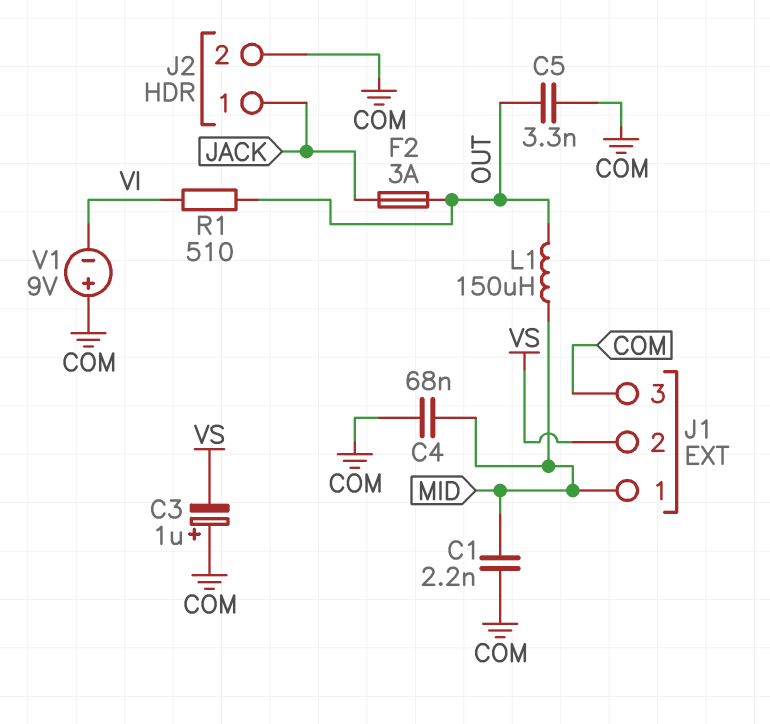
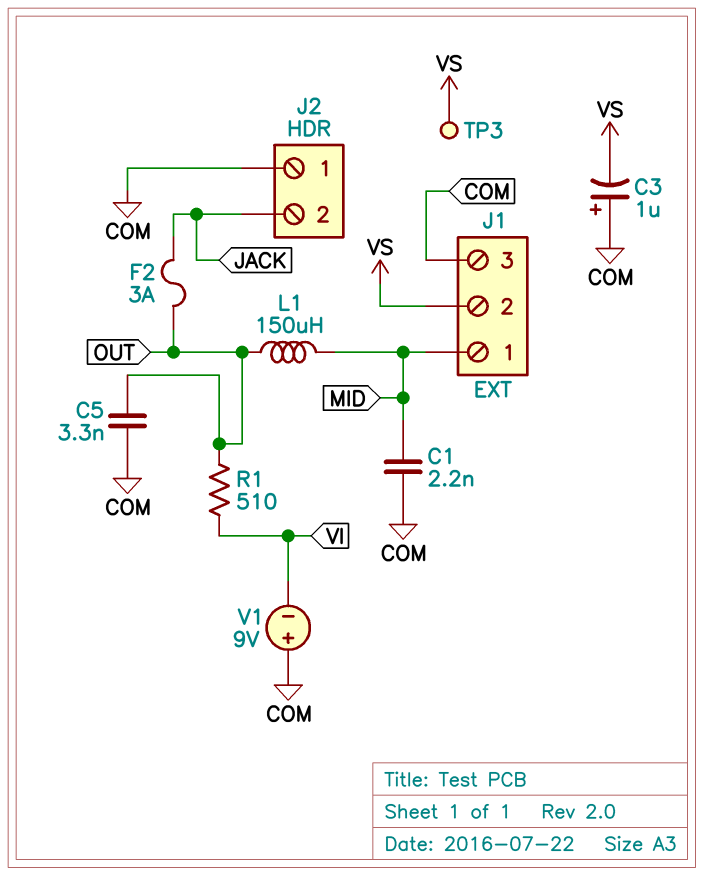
C4: 68nF (COM, MID) -> none
J2 pin 1: JACK -> COM
J2 pin 2: COM -> JACK
TP3: none -> test point (VS)

